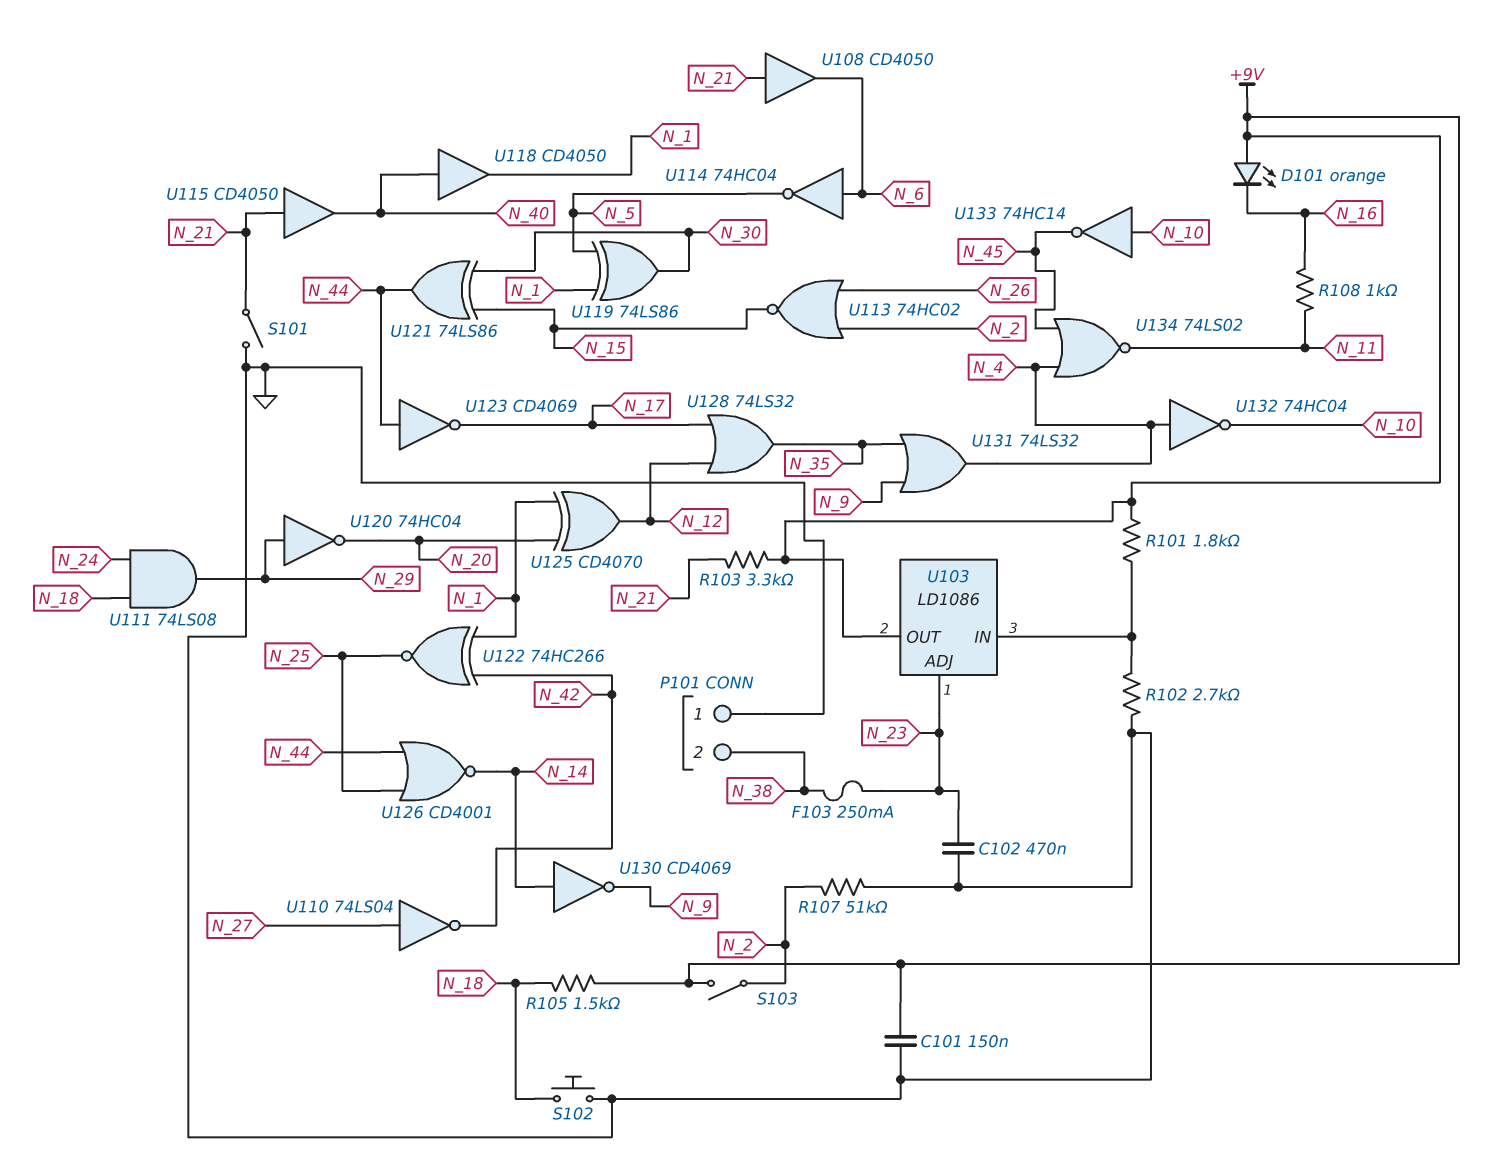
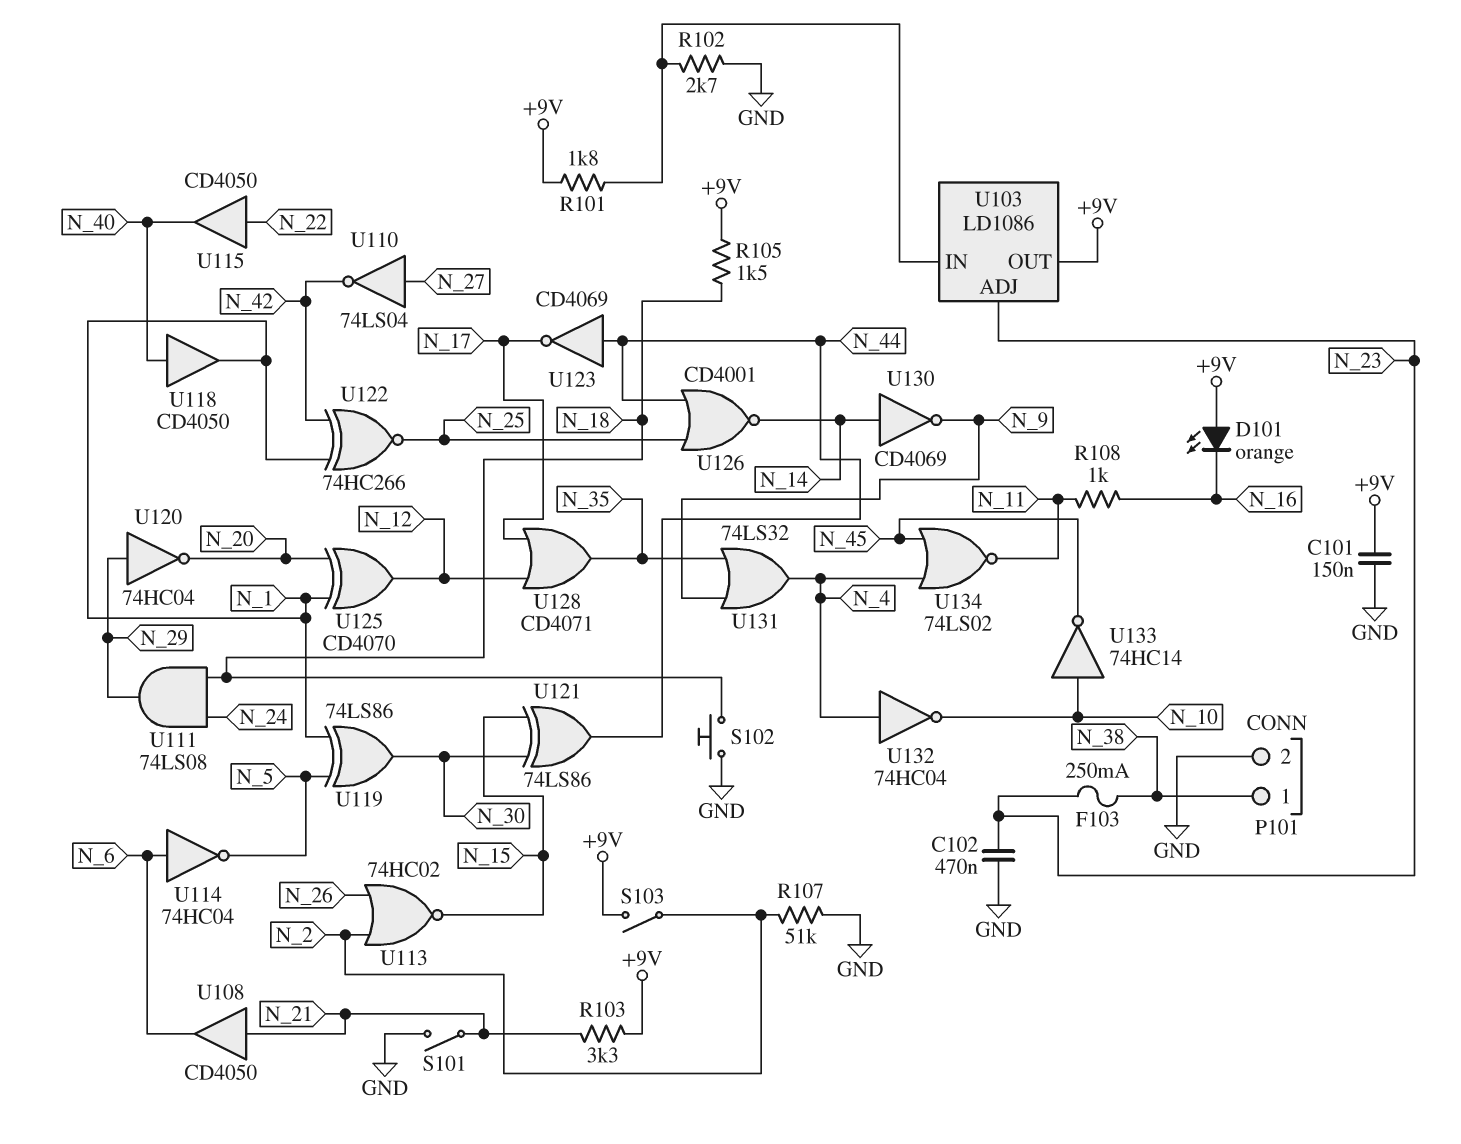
P101 pin 1: GND -> N_38
P101 pin 2: N_38 -> GND
U115: buffer CD4050 (in N_21, out N_40) -> buffer CD4050 (in N_22, out N_40)
U128: OR 74LS32 (in N_12, in N_17, out N_35) -> OR CD4071 (in N_12, in N_17, out N_35)

